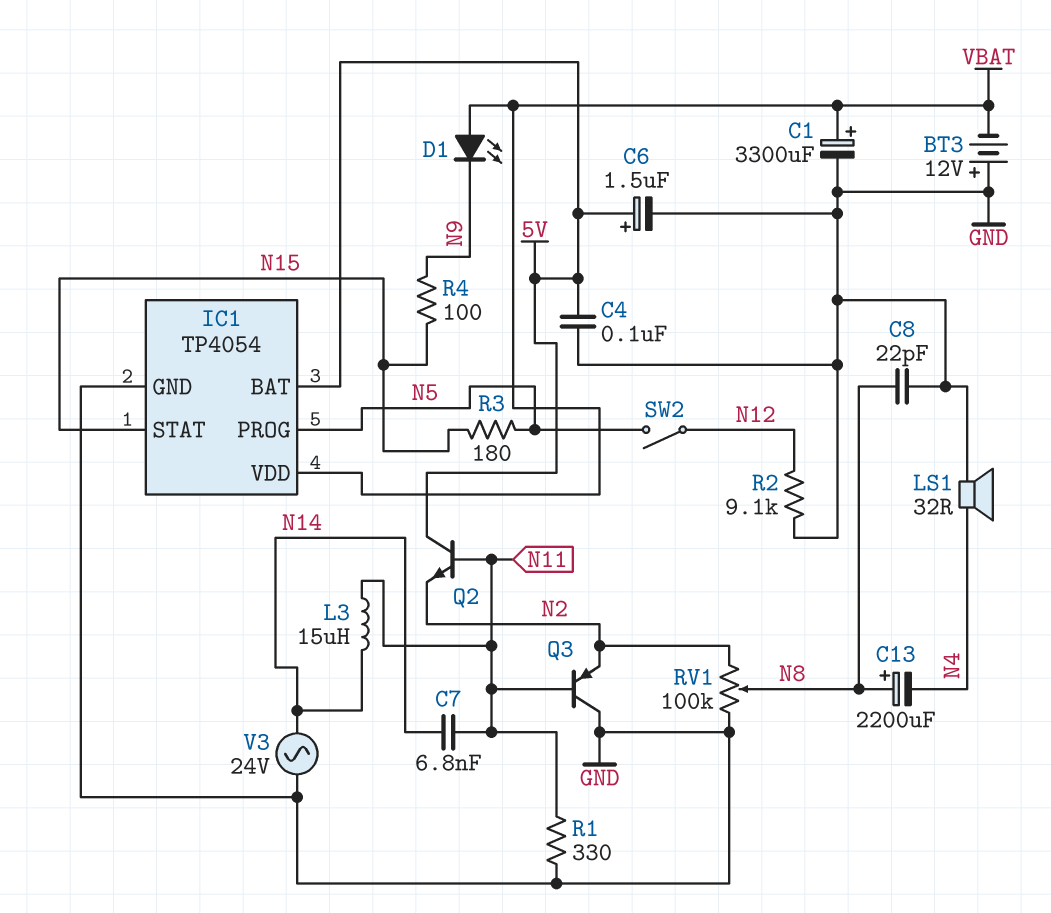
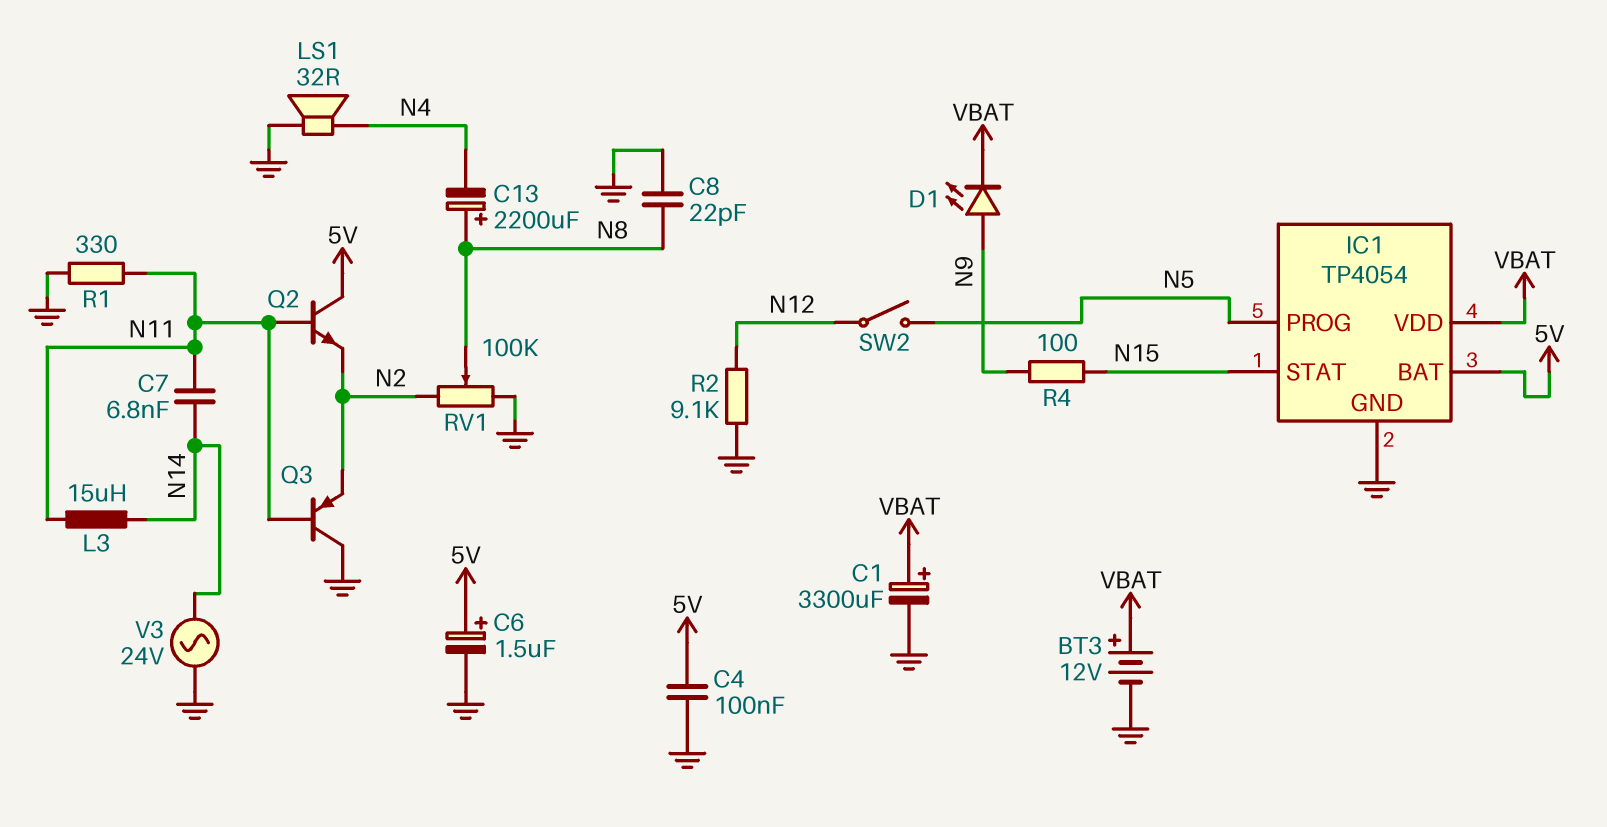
BT3: 12V (plus GND, minus VBAT) -> 12V (plus VBAT, minus GND)
D1: LED (A VBAT, K N9) -> LED (A N9, K VBAT)
R3: 180 (N5, N15) -> none

